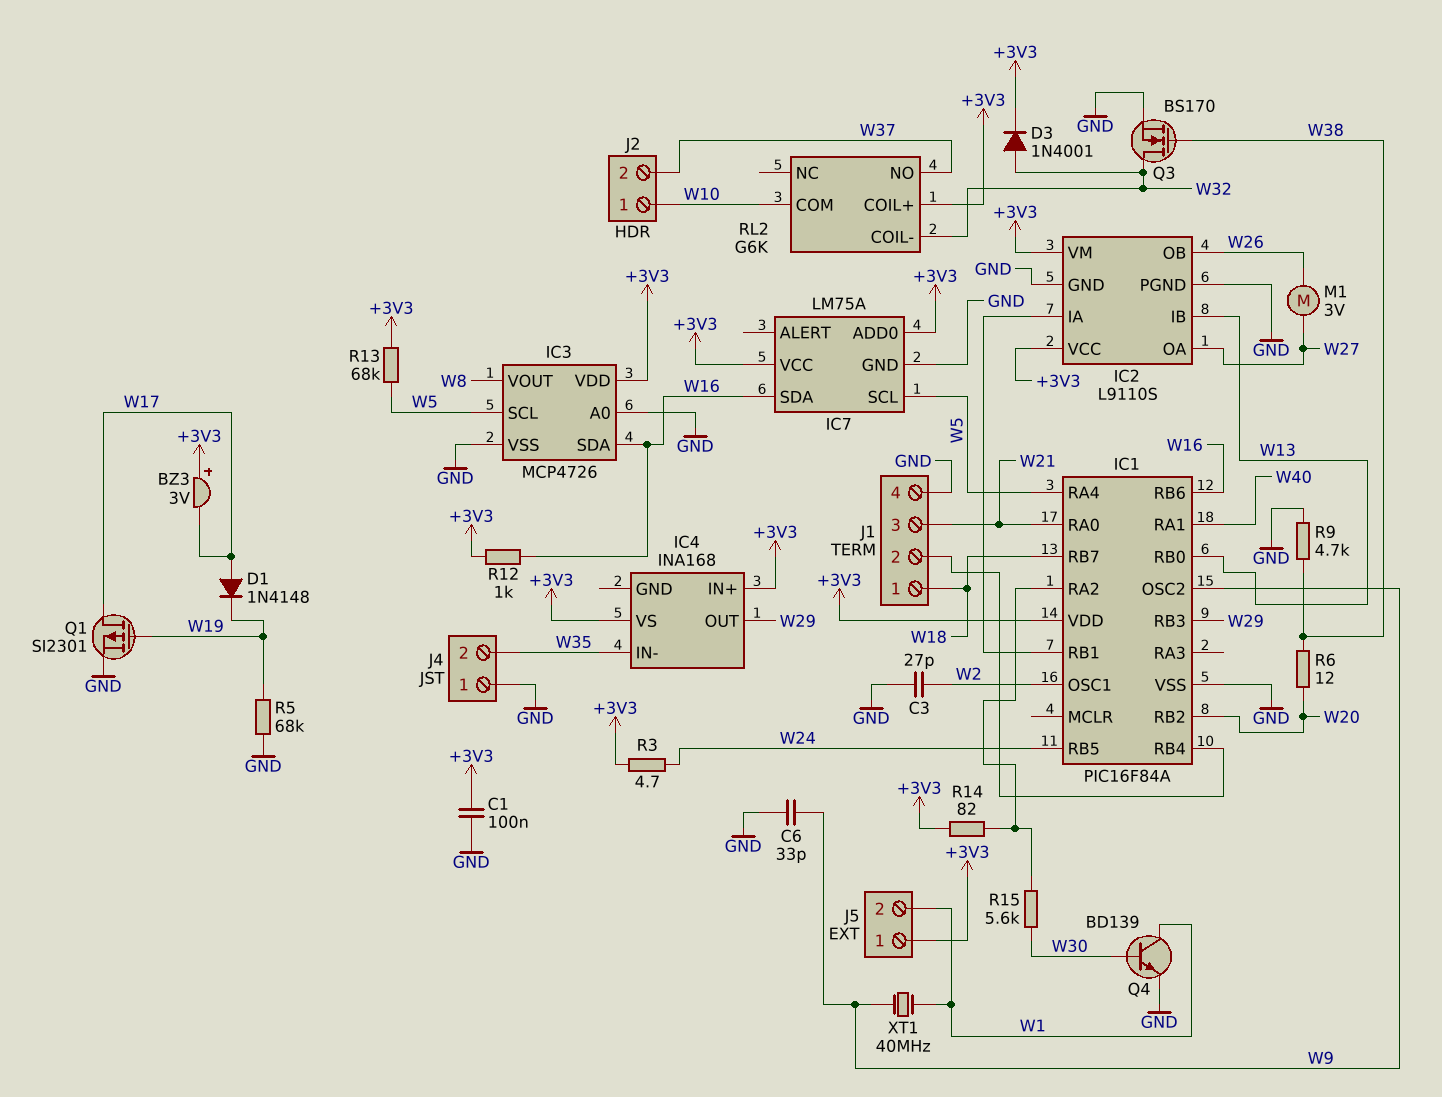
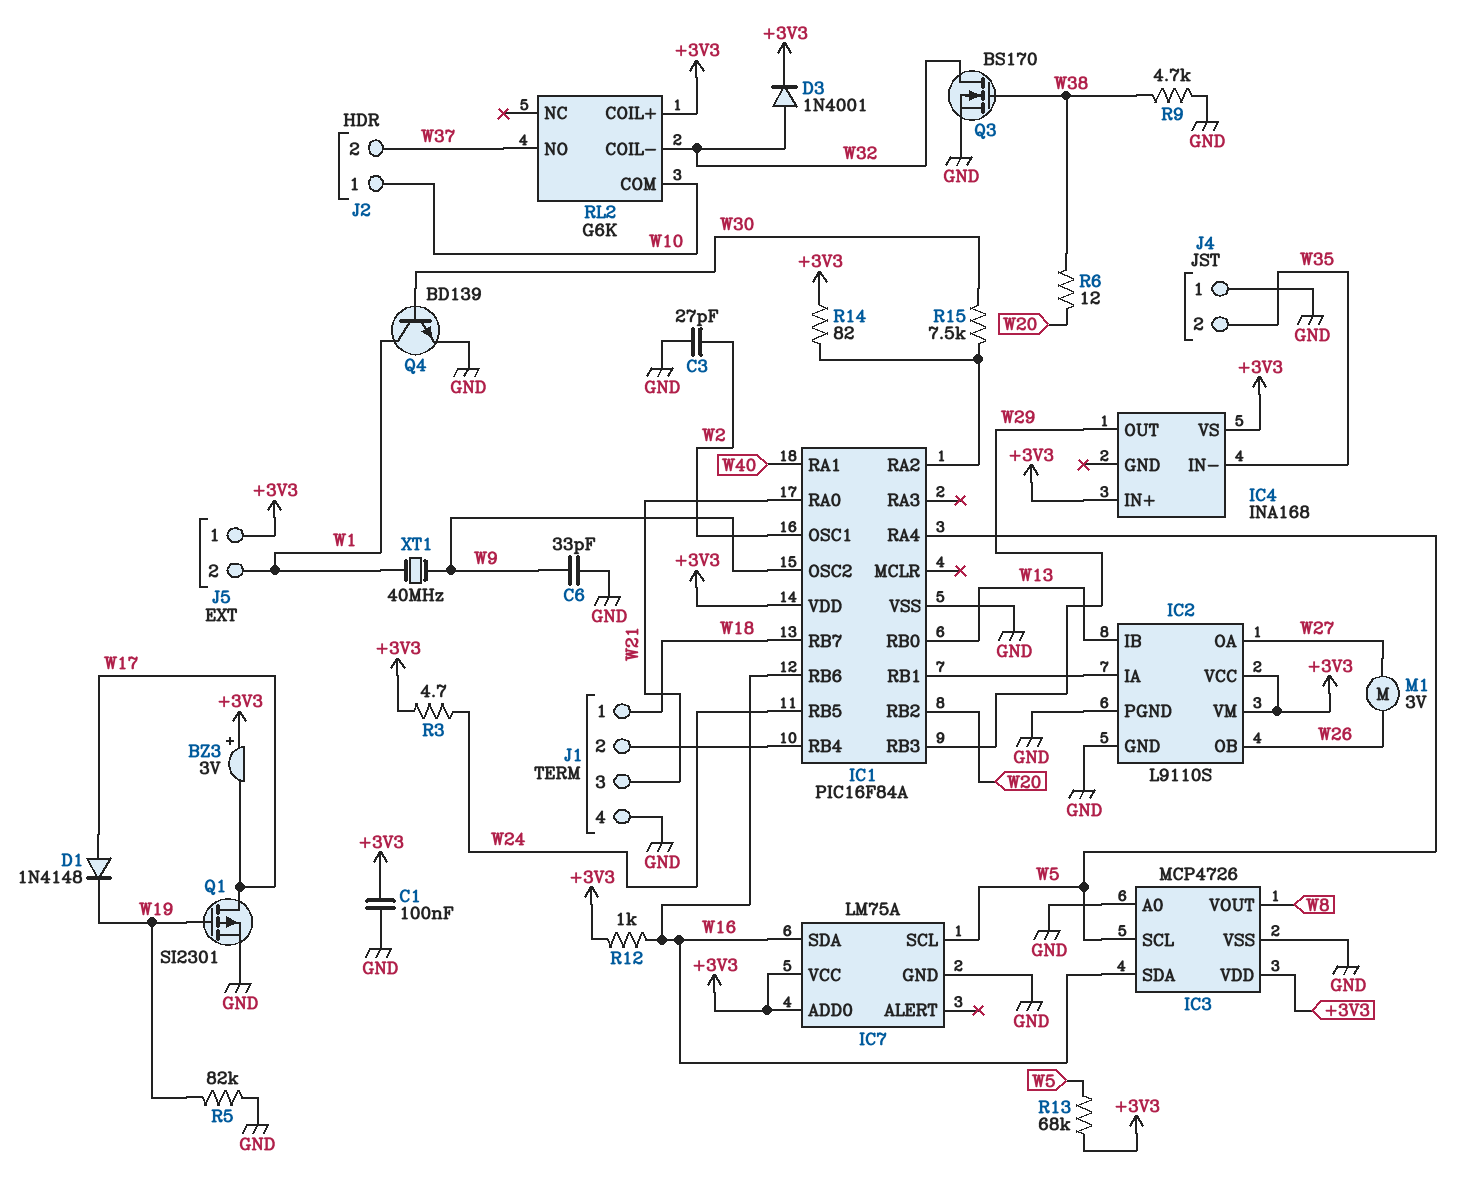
R5: 68k (GND, W19) -> 82k (GND, W19)
R15: 5.6k (IC1/RA2, W30) -> 7.5k (IC1/RA2, W30)

